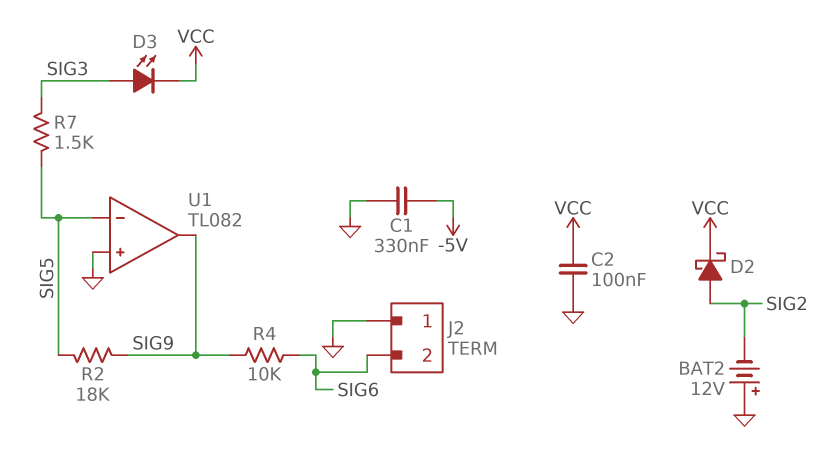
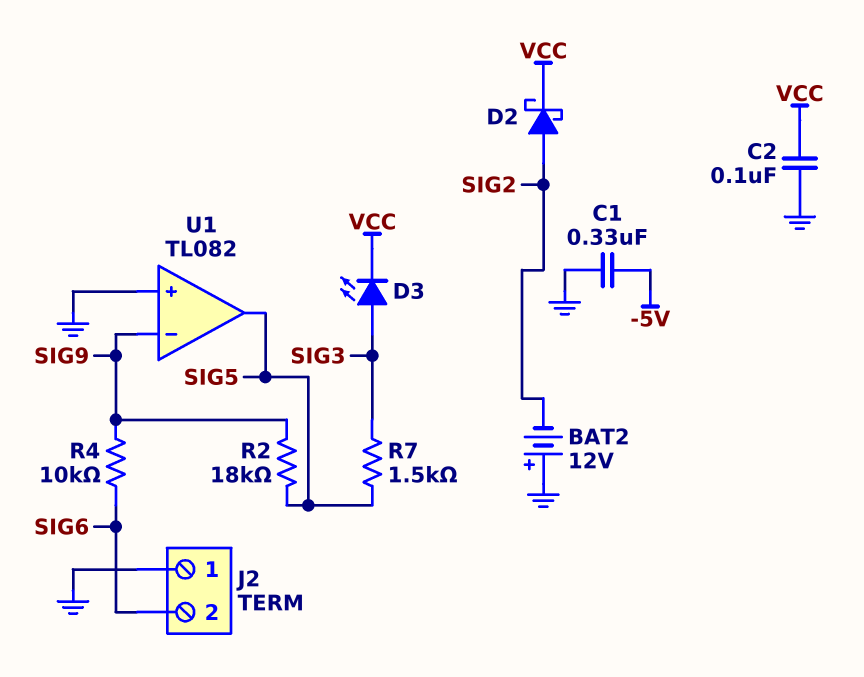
U1 pin in-: SIG5 -> SIG9
U1 pin out: SIG9 -> SIG5

